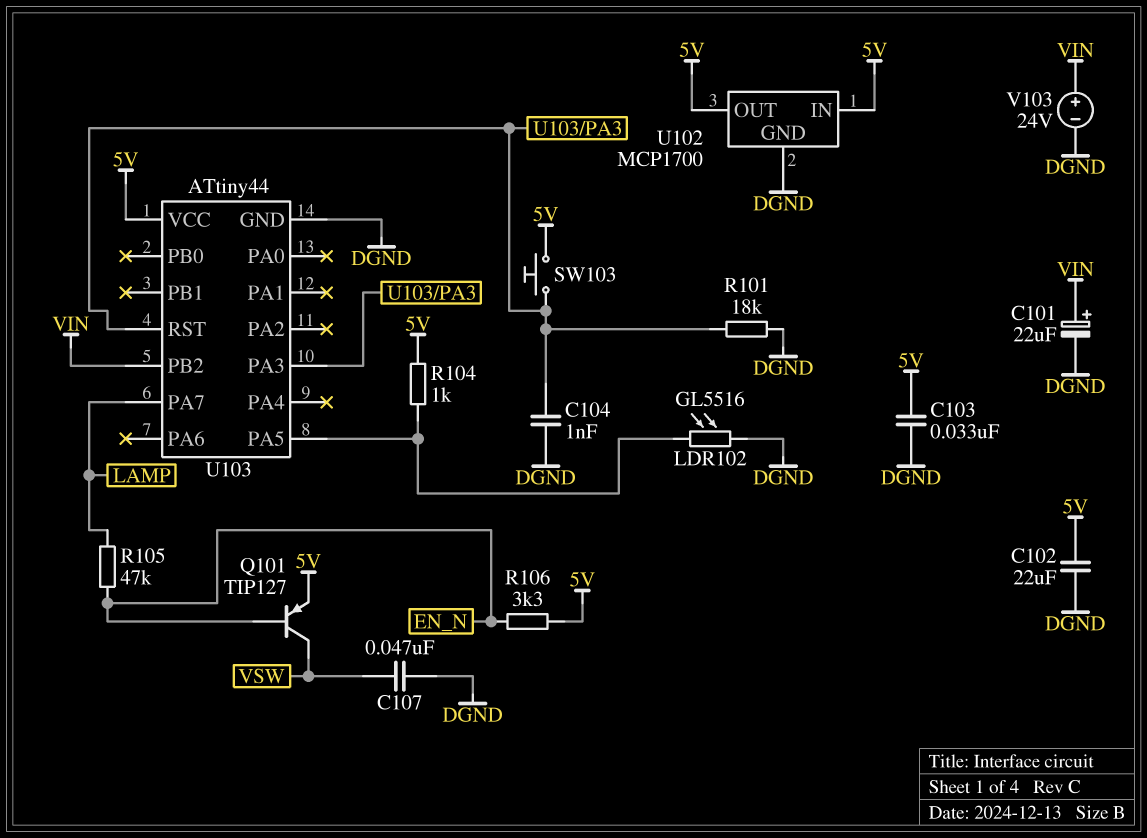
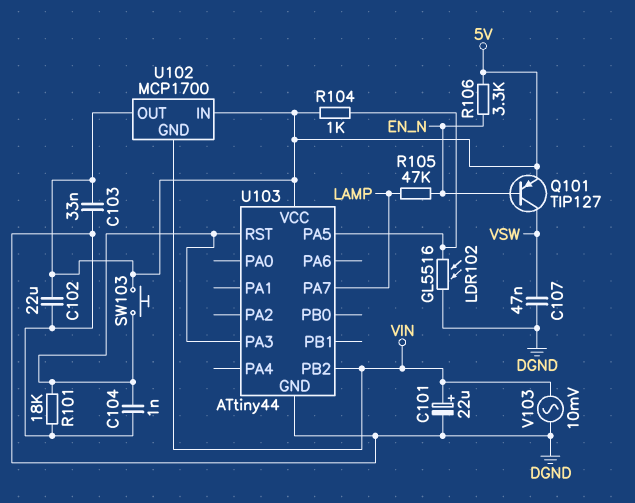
U102 pin GND: DGND -> VIN
V103: 24V (plus VIN, minus DGND) -> AC 10mV (DGND, VIN)

